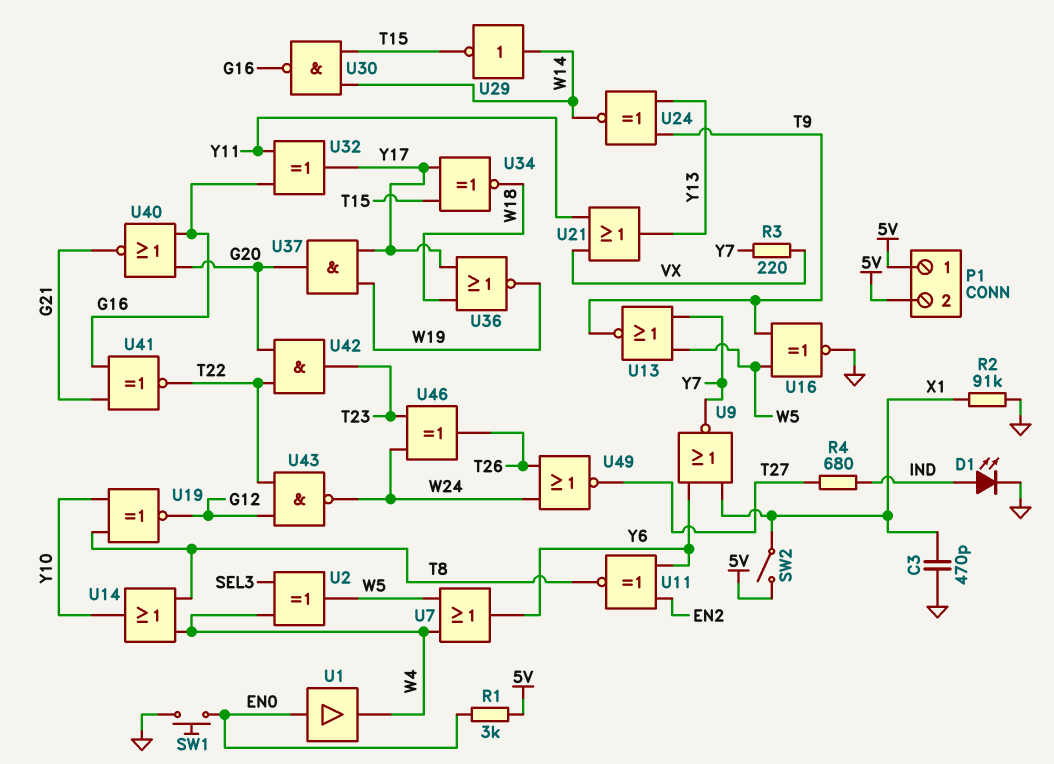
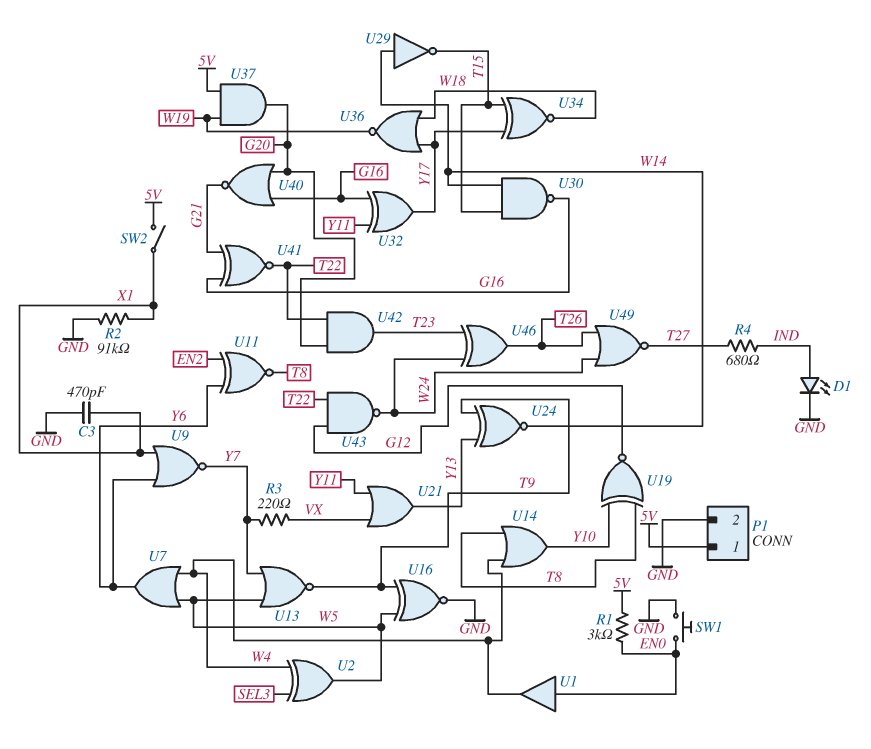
P1 pin 2: 5V -> GND
U37: AND (in W19, in Y17, out G20) -> AND (in 5V, in W19, out G20)

